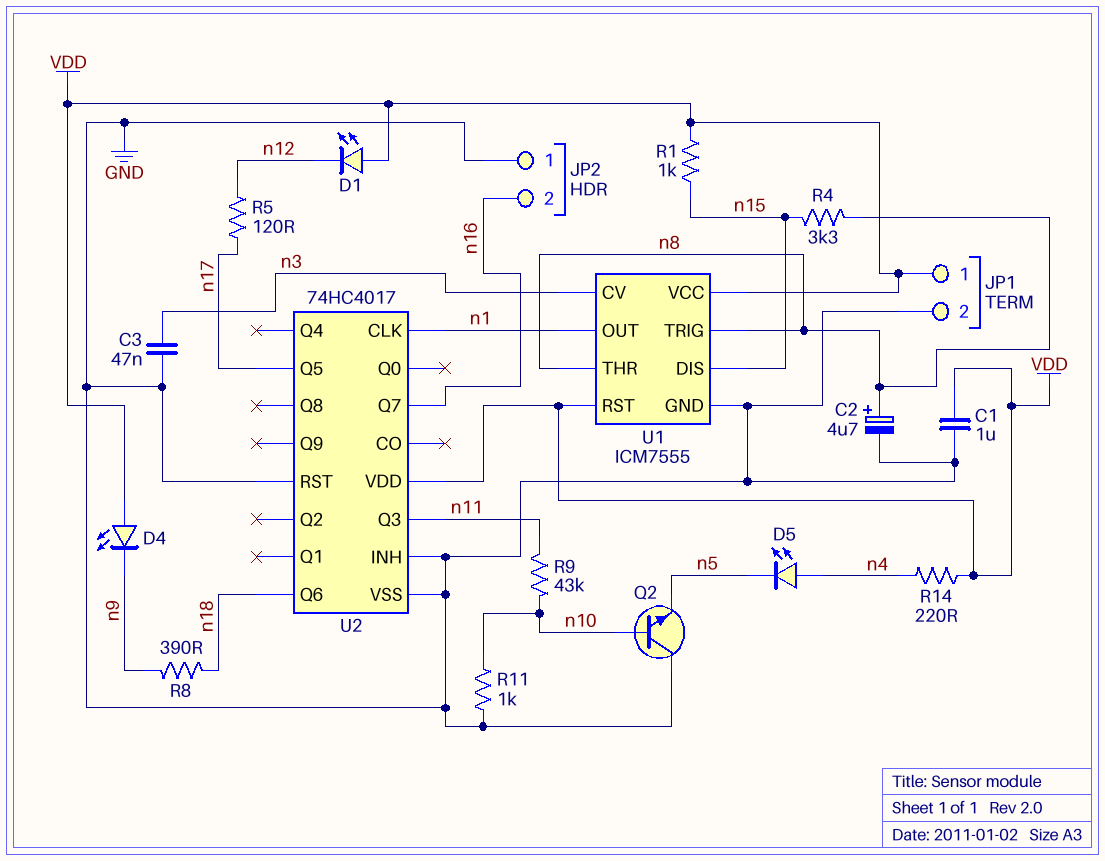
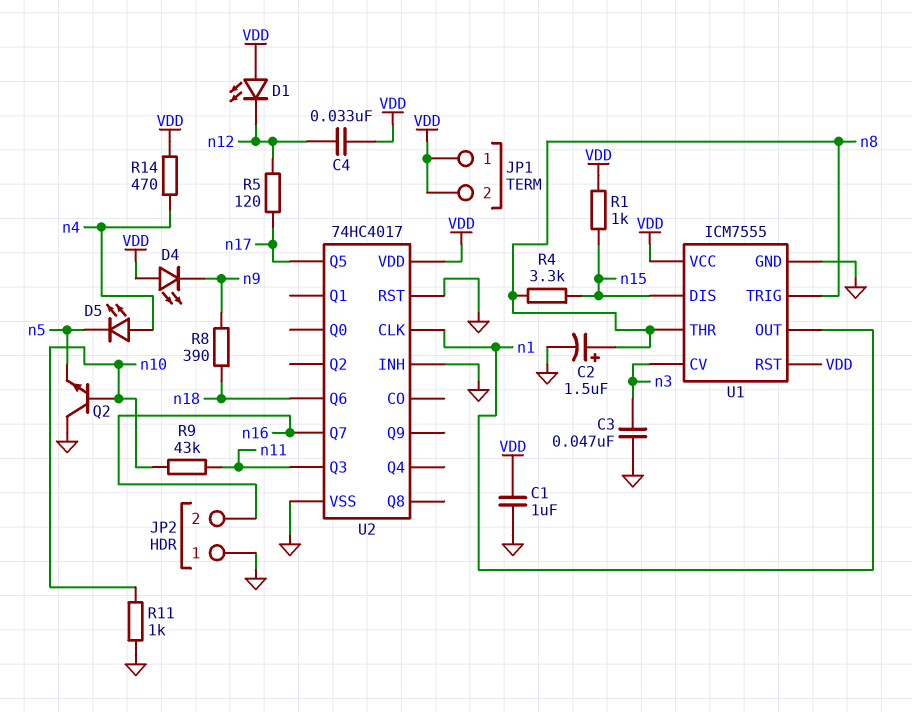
C2: 4.7uF (plus n8, minus GND) -> 1.5uF (plus n8, minus GND)
C4: none -> 33nF (VDD, n12)
JP1 pin 2: GND -> VDD
R14: 220 (VDD, n4) -> 470 (VDD, n4)

